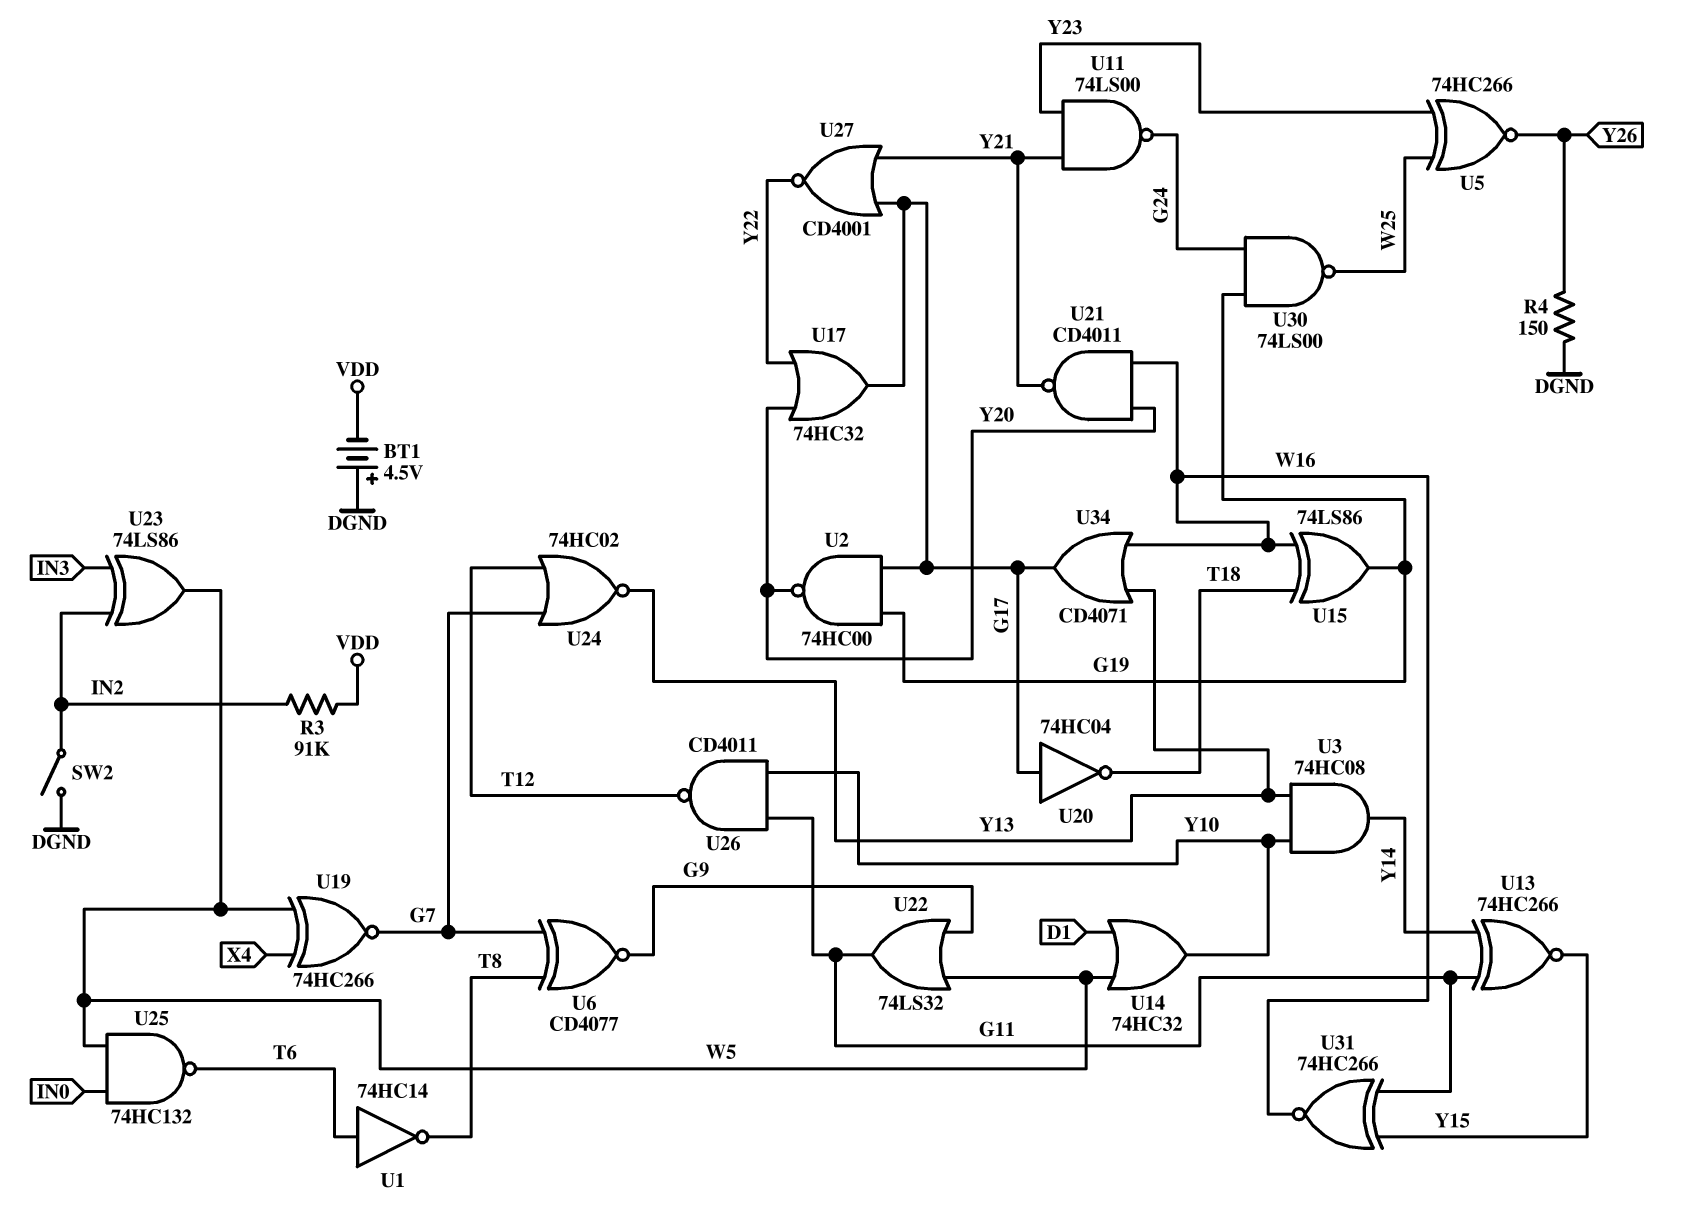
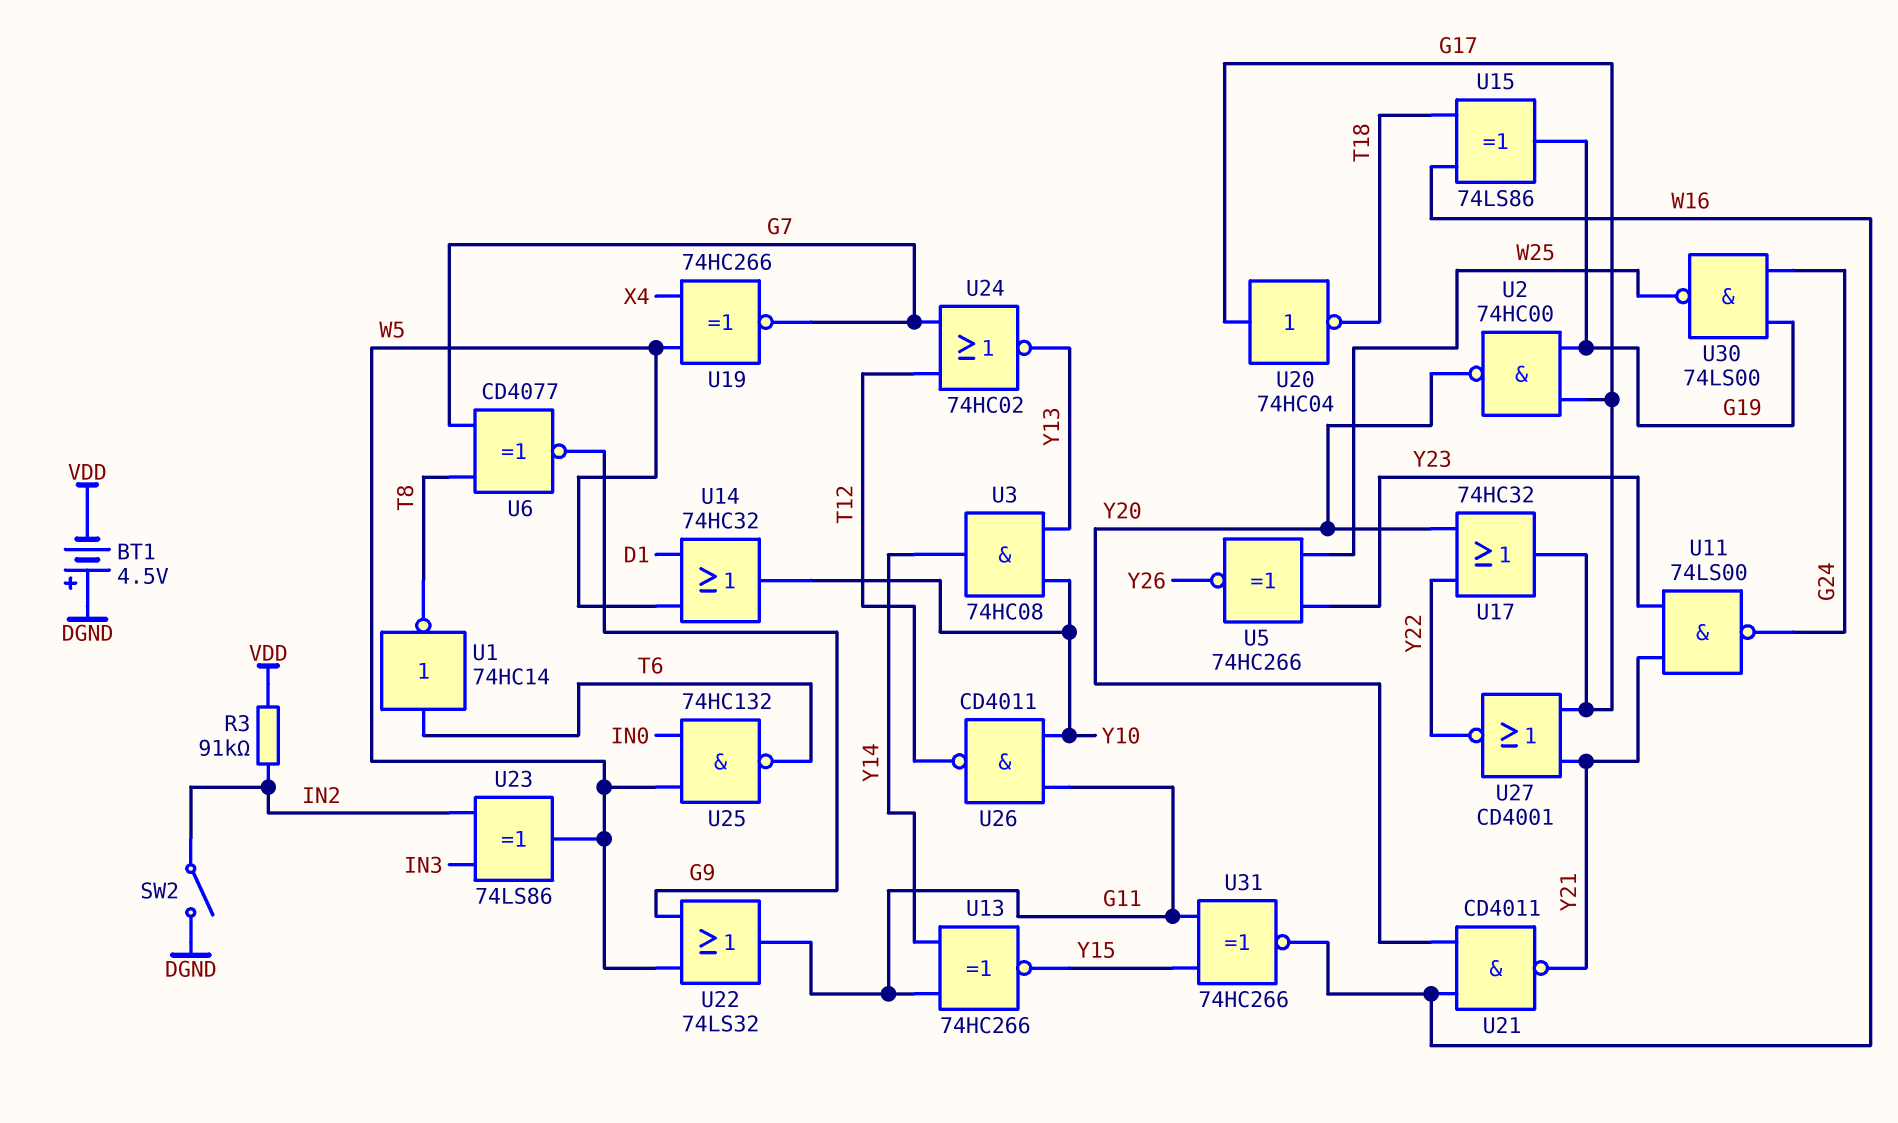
R4: 150 (DGND, Y26) -> none
U34: OR CD4071 (in W16, in Y13, out G17) -> none

